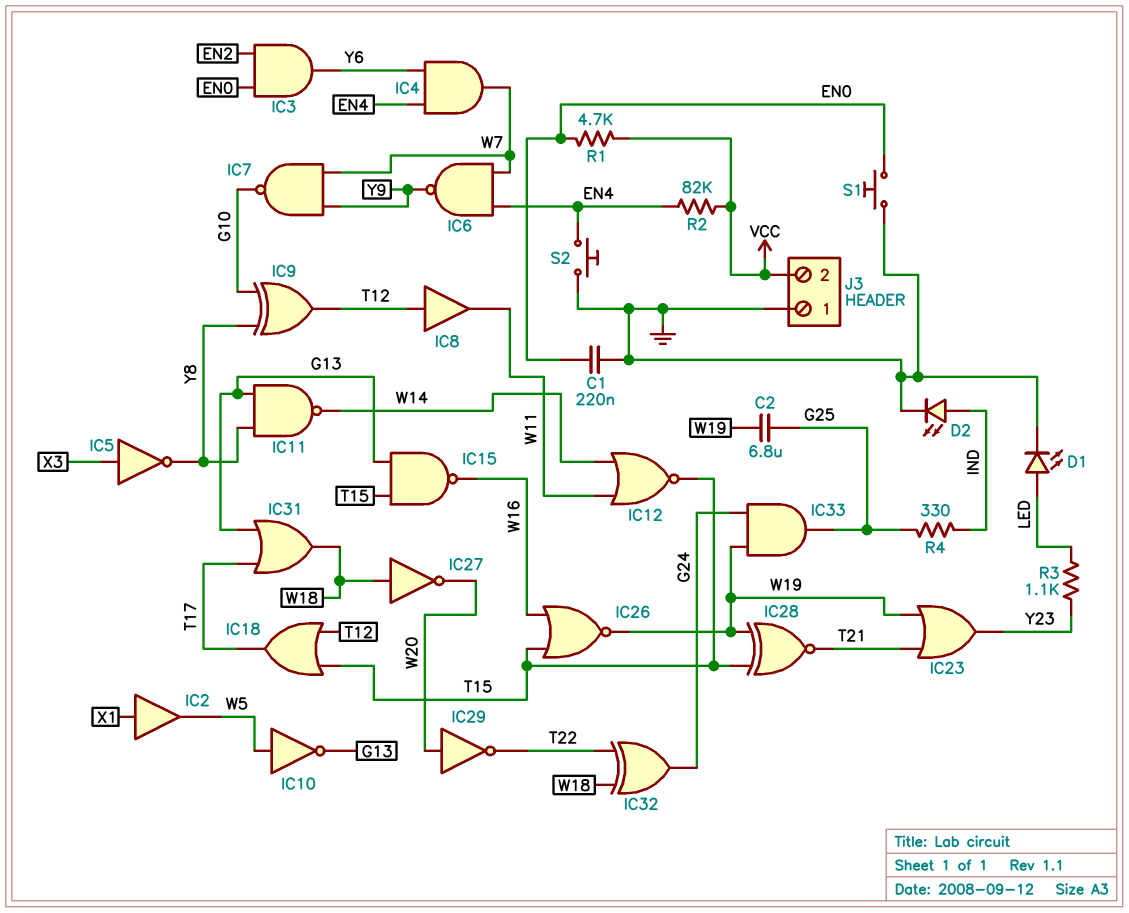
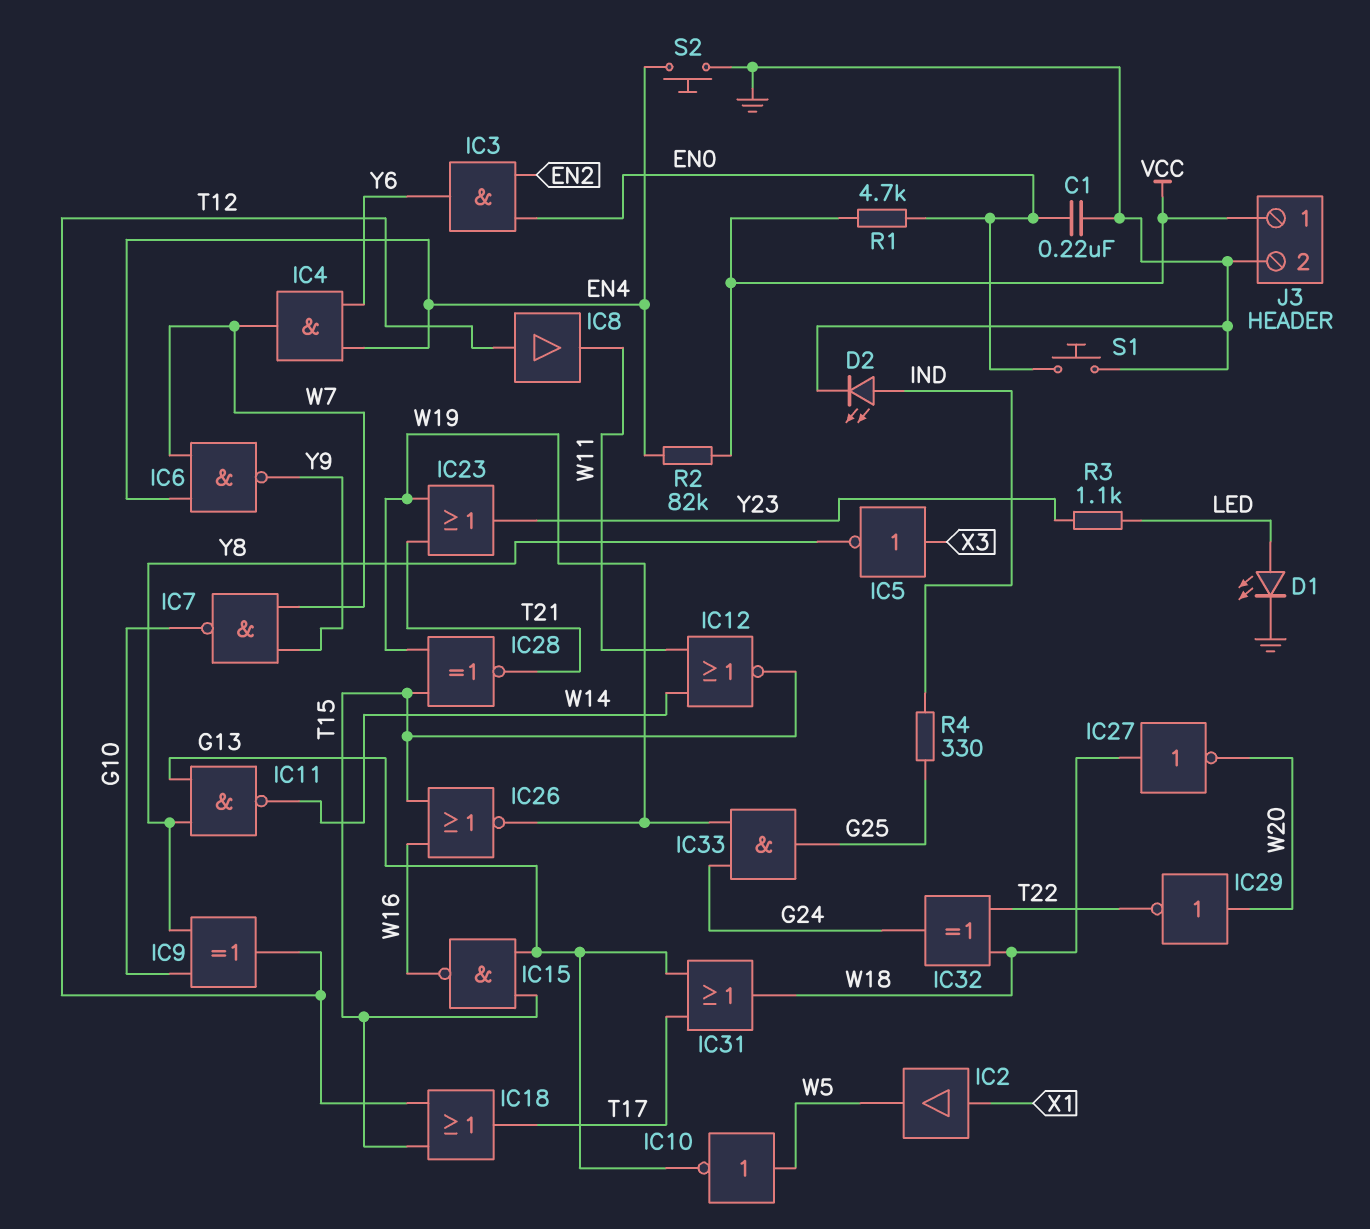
C2: 6.8uF (G25, W19) -> none
J3 pin 1: GND -> VCC
J3 pin 2: VCC -> GND

